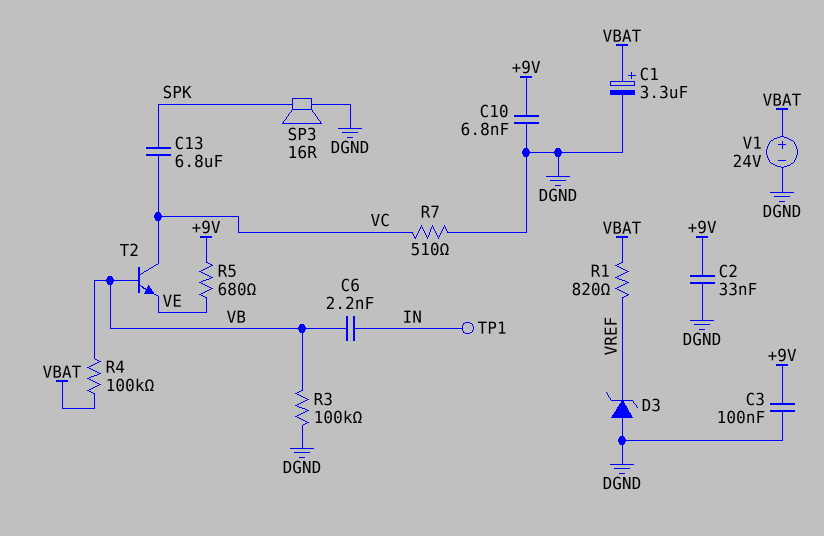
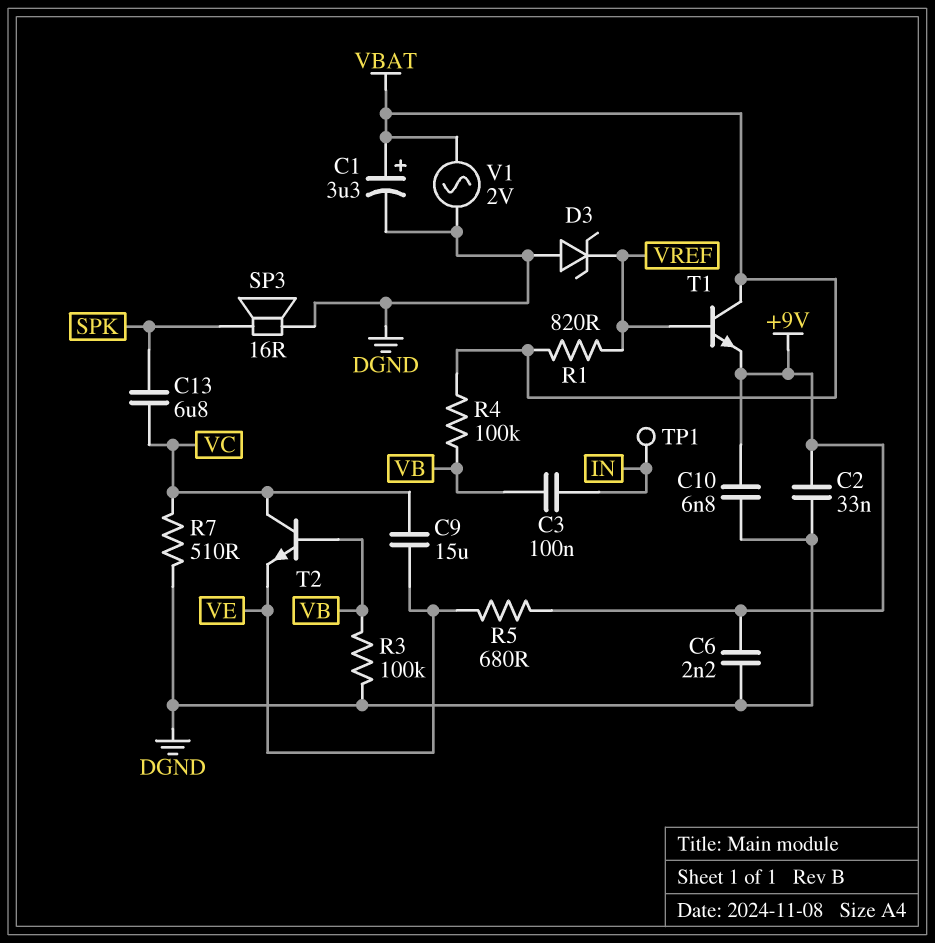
C3: 100nF (+9V, DGND) -> 100nF (IN, VB)
C6: 2.2nF (IN, VB) -> 2.2nF (+9V, DGND)
C9: none -> 15uF (VC, VE)
T1: none -> NPN (B VREF, C VBAT, E +9V)
V1: 24V (plus VBAT, minus DGND) -> AC 2V (DGND, VBAT)

